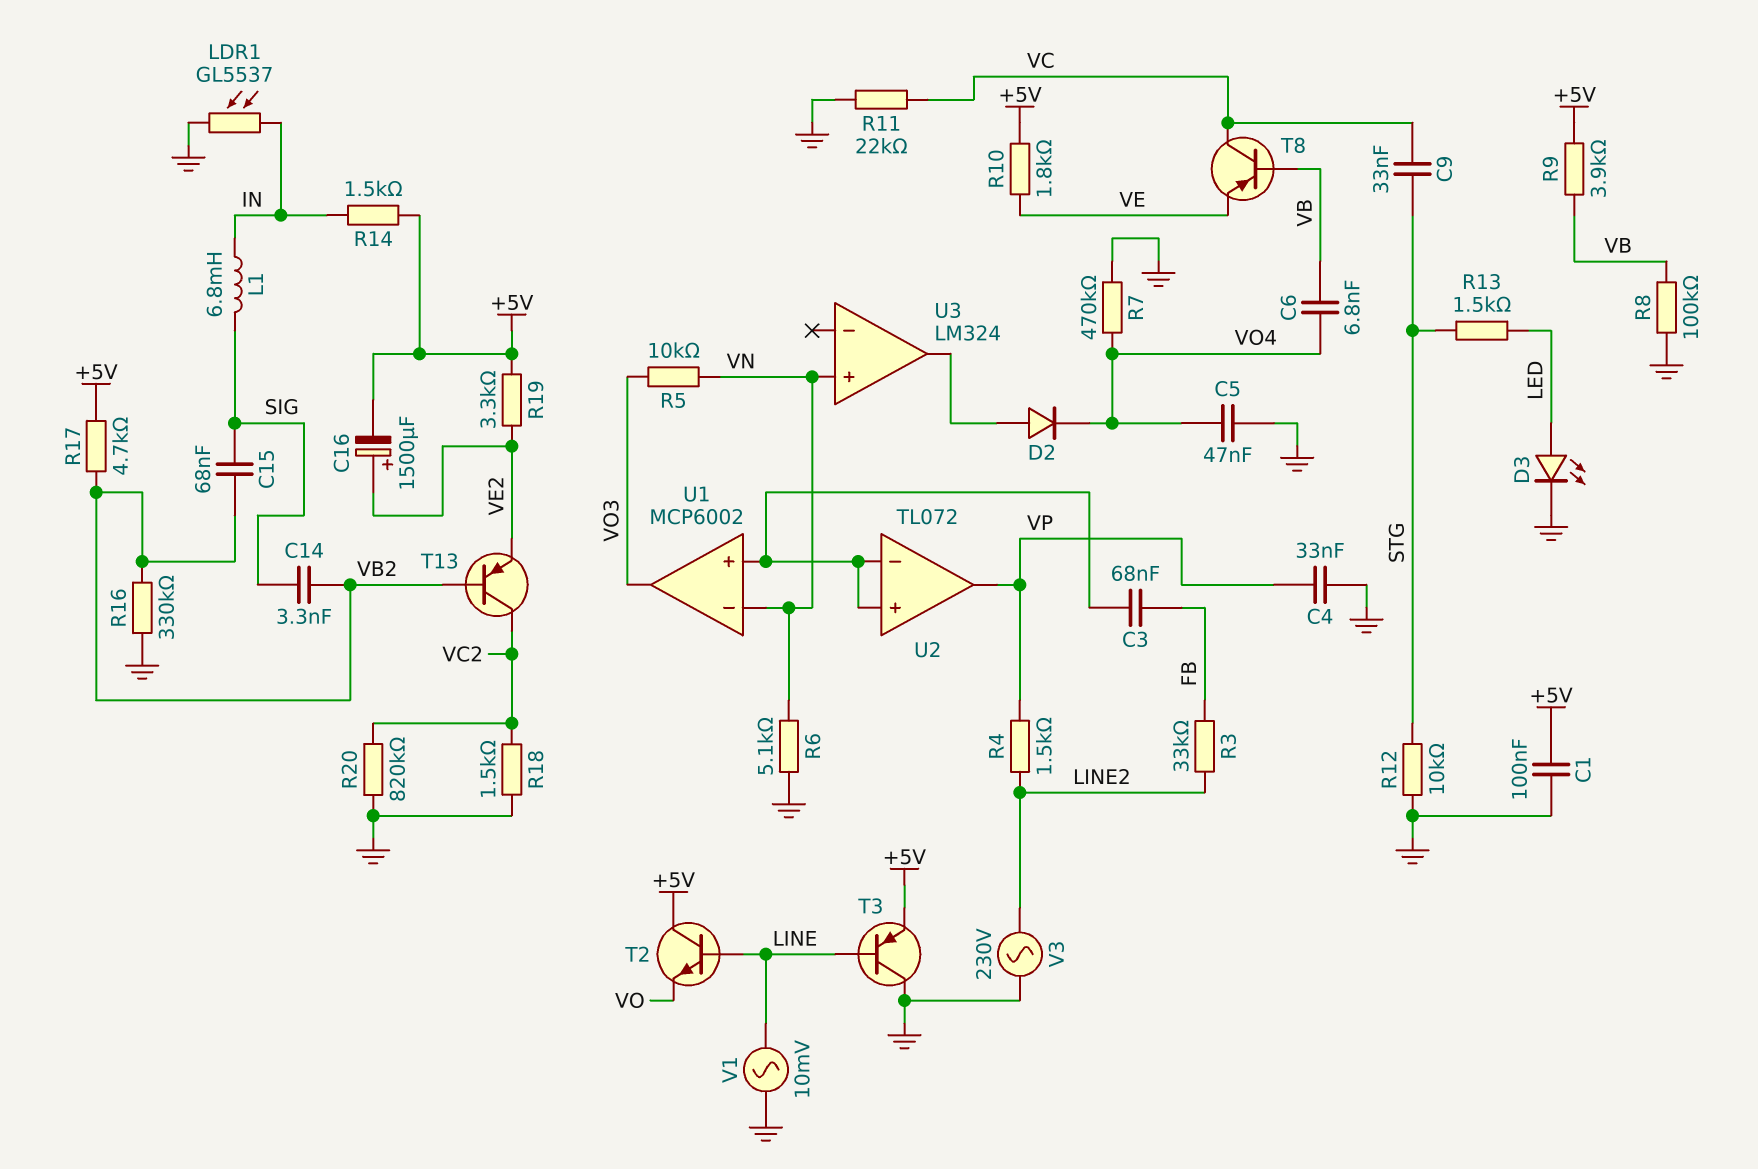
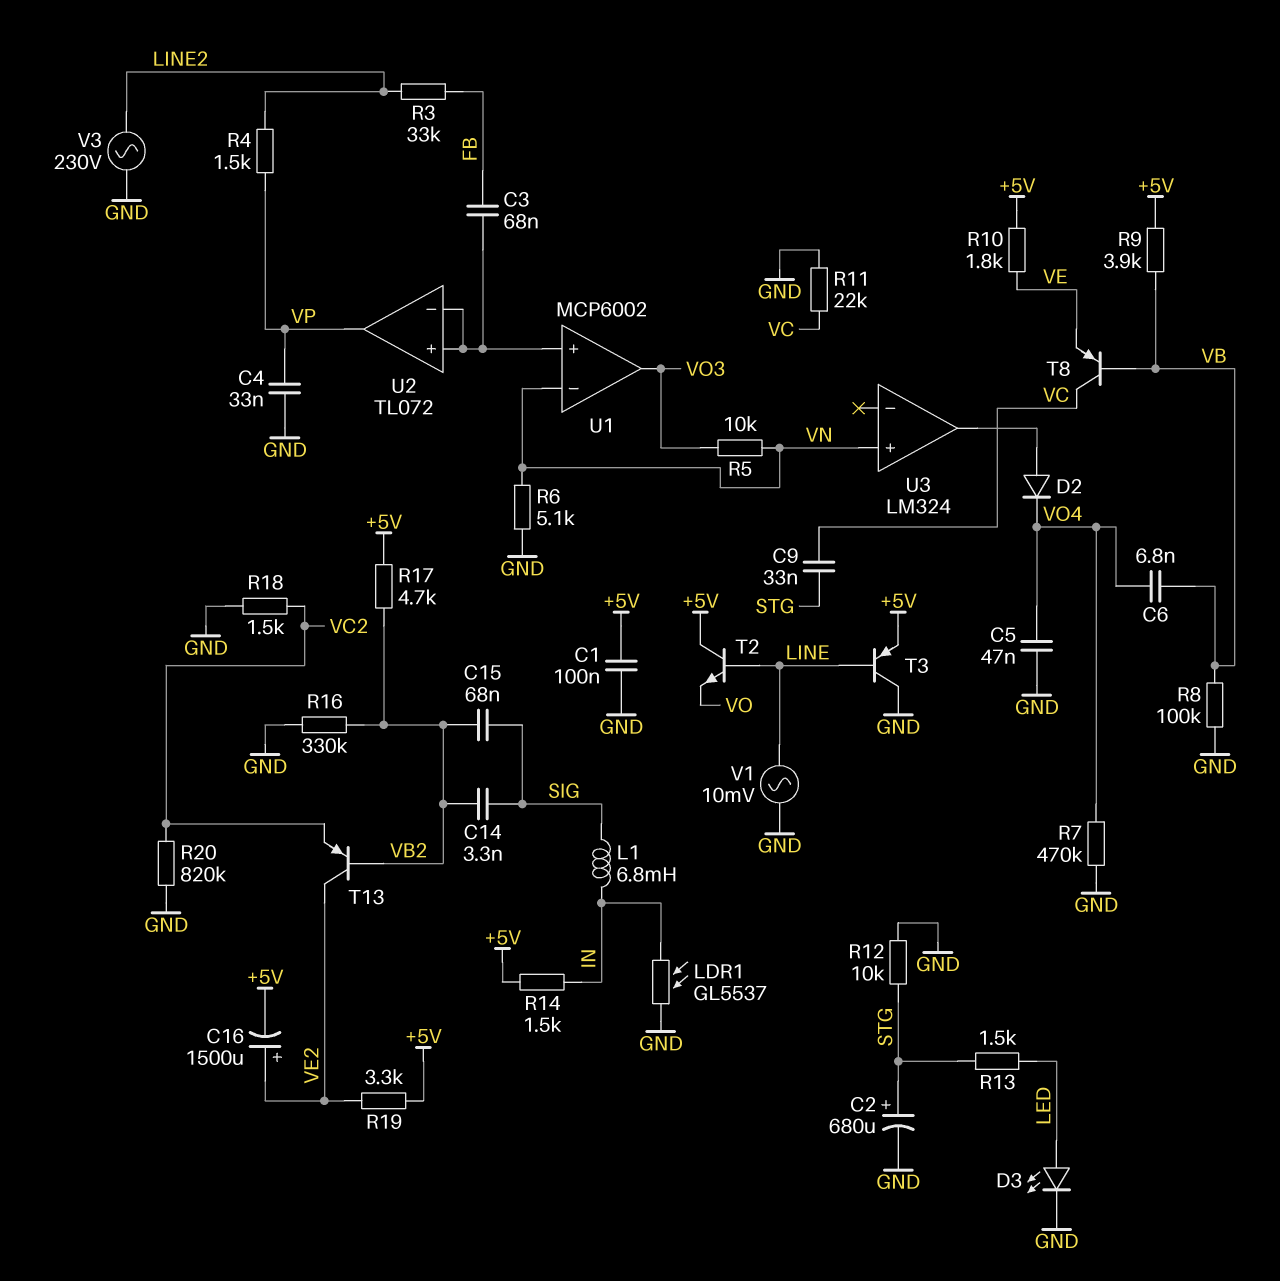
C2: none -> 680uF (plus STG, minus GND)
T13: PNP (B VB2, C VC2, E VE2) -> PNP (B VB2, C VE2, E VC2)

